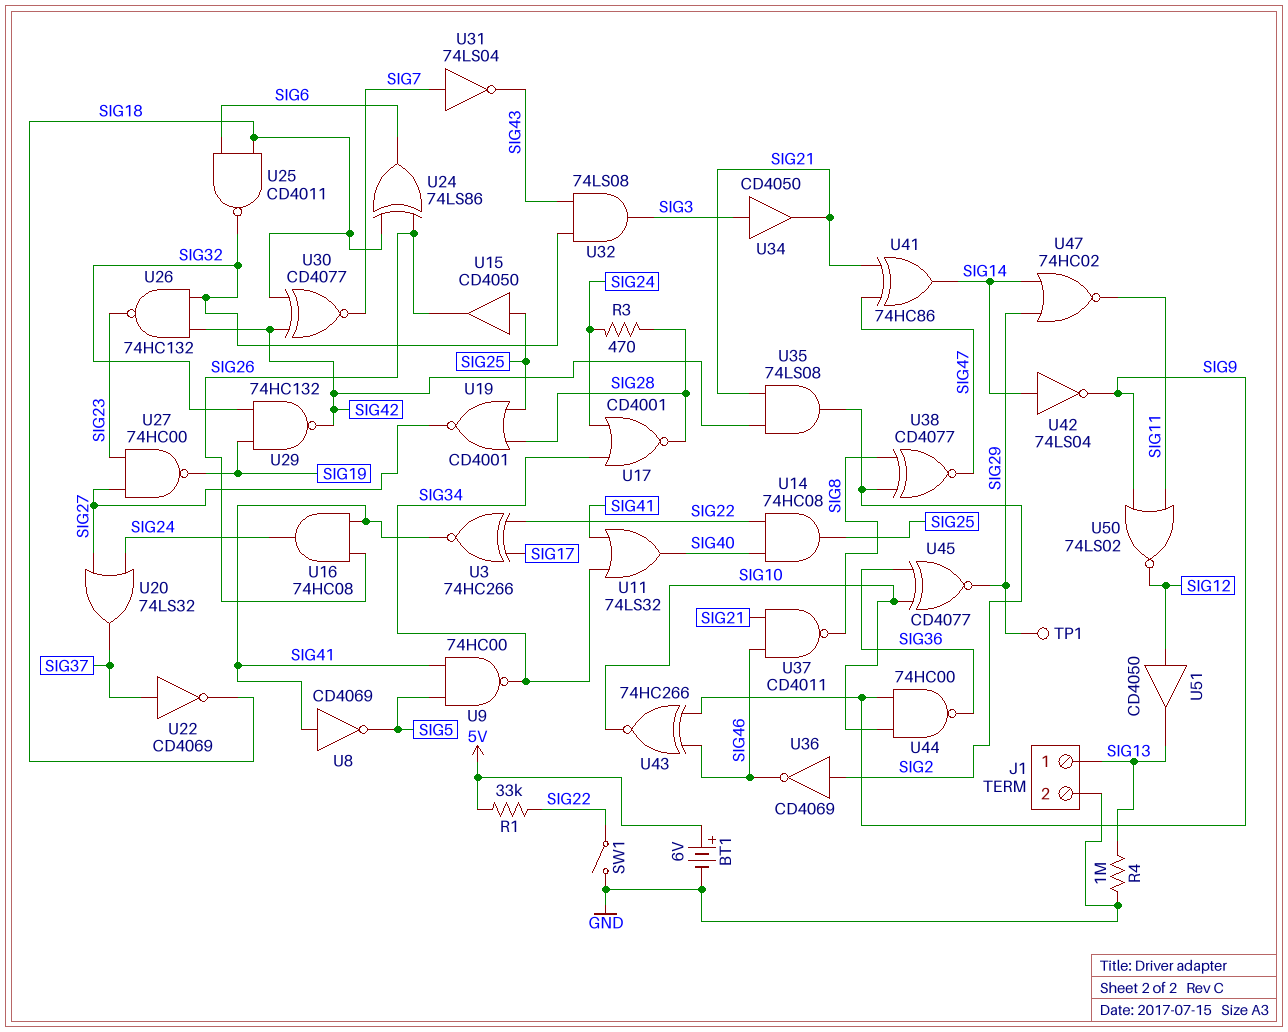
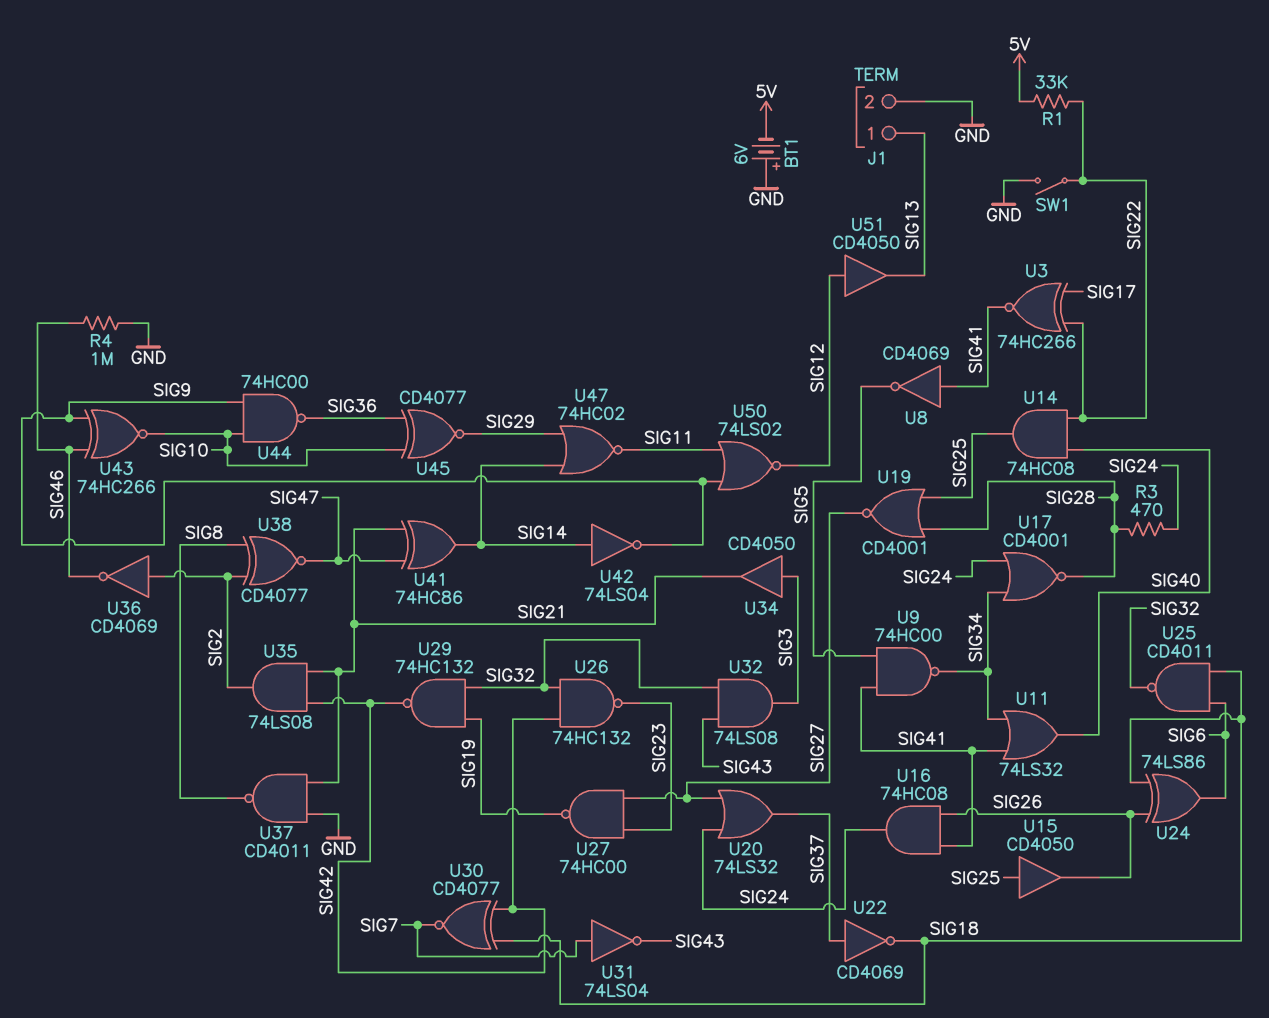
BT1: 6V (plus 5V, minus GND) -> 6V (plus GND, minus 5V)
R4: 1M (GND, SIG13) -> 1M (GND, SIG46)
TP1: test point (SIG29) -> none
U37: NAND CD4011 (in SIG21, in SIG46, out SIG8) -> NAND CD4011 (in GND, in SIG21, out SIG8)

